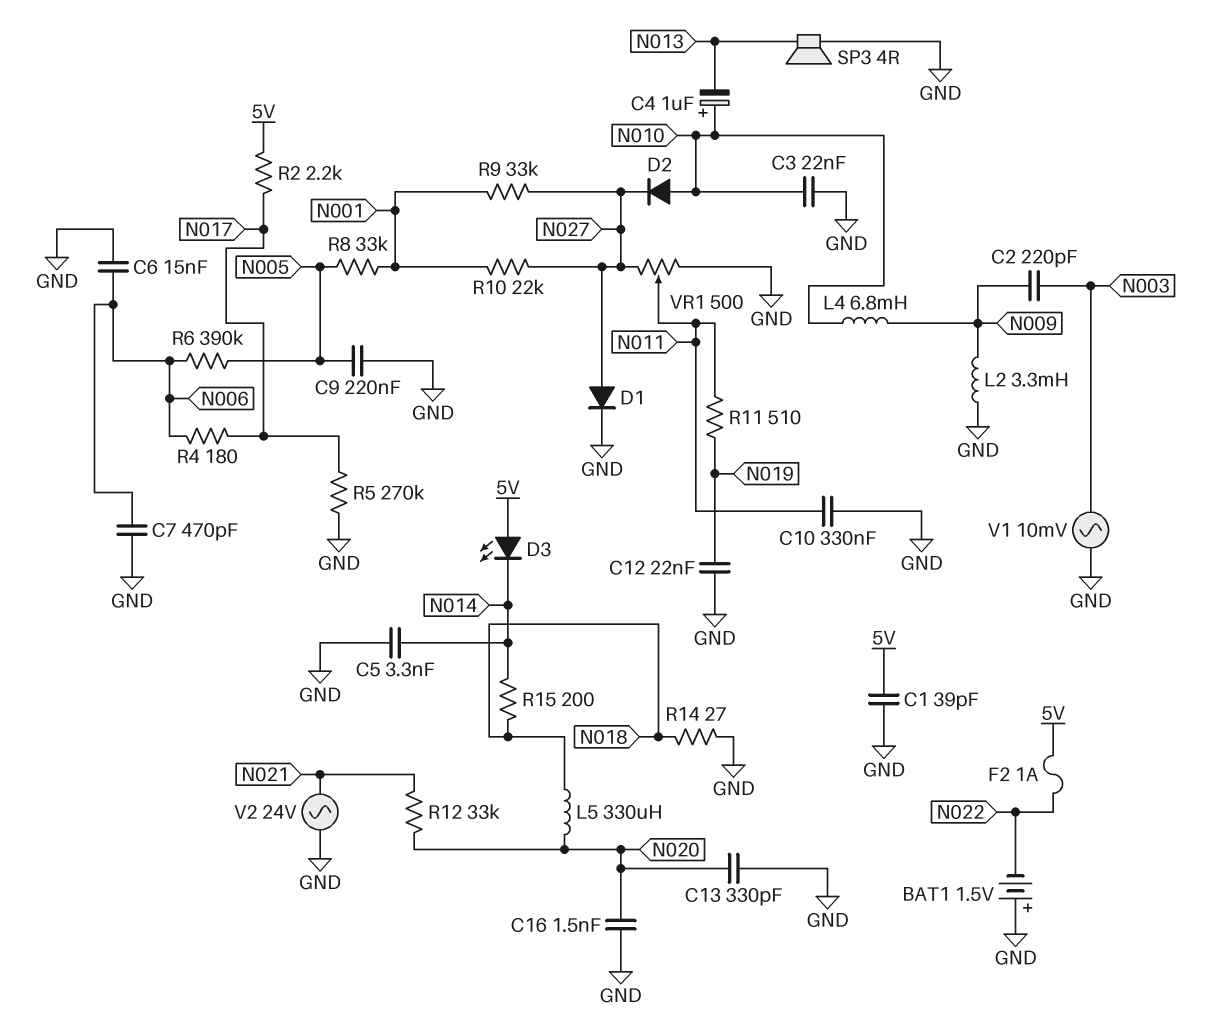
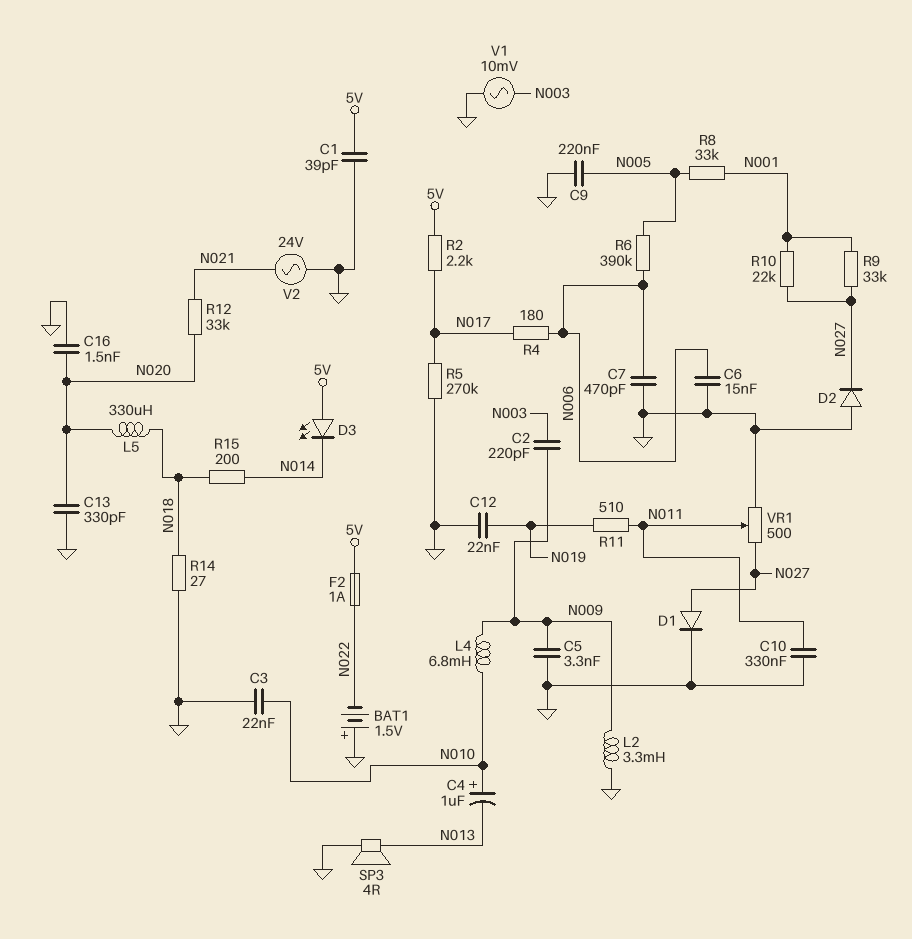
C5: 3.3nF (GND, N014) -> 3.3nF (GND, N009)
D2: diode (A N010, K N027) -> diode (A GND, K N027)

